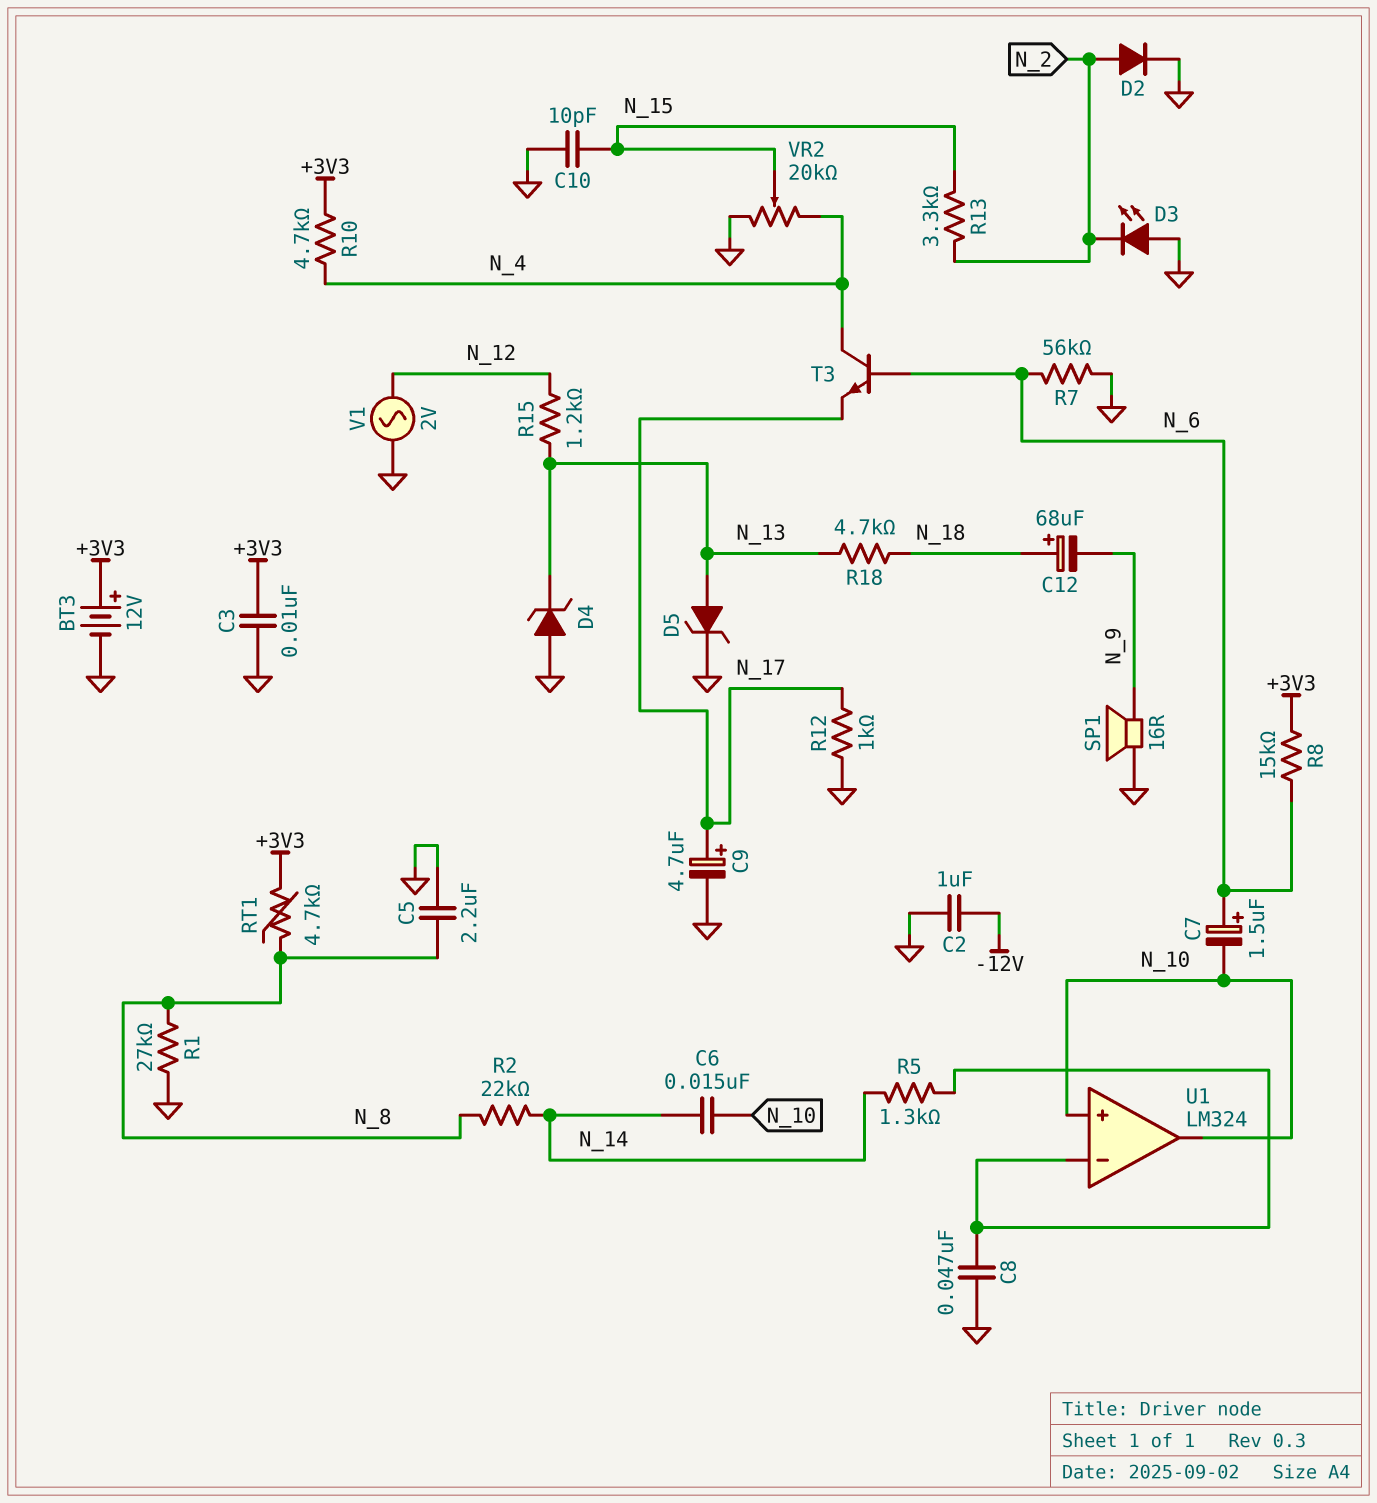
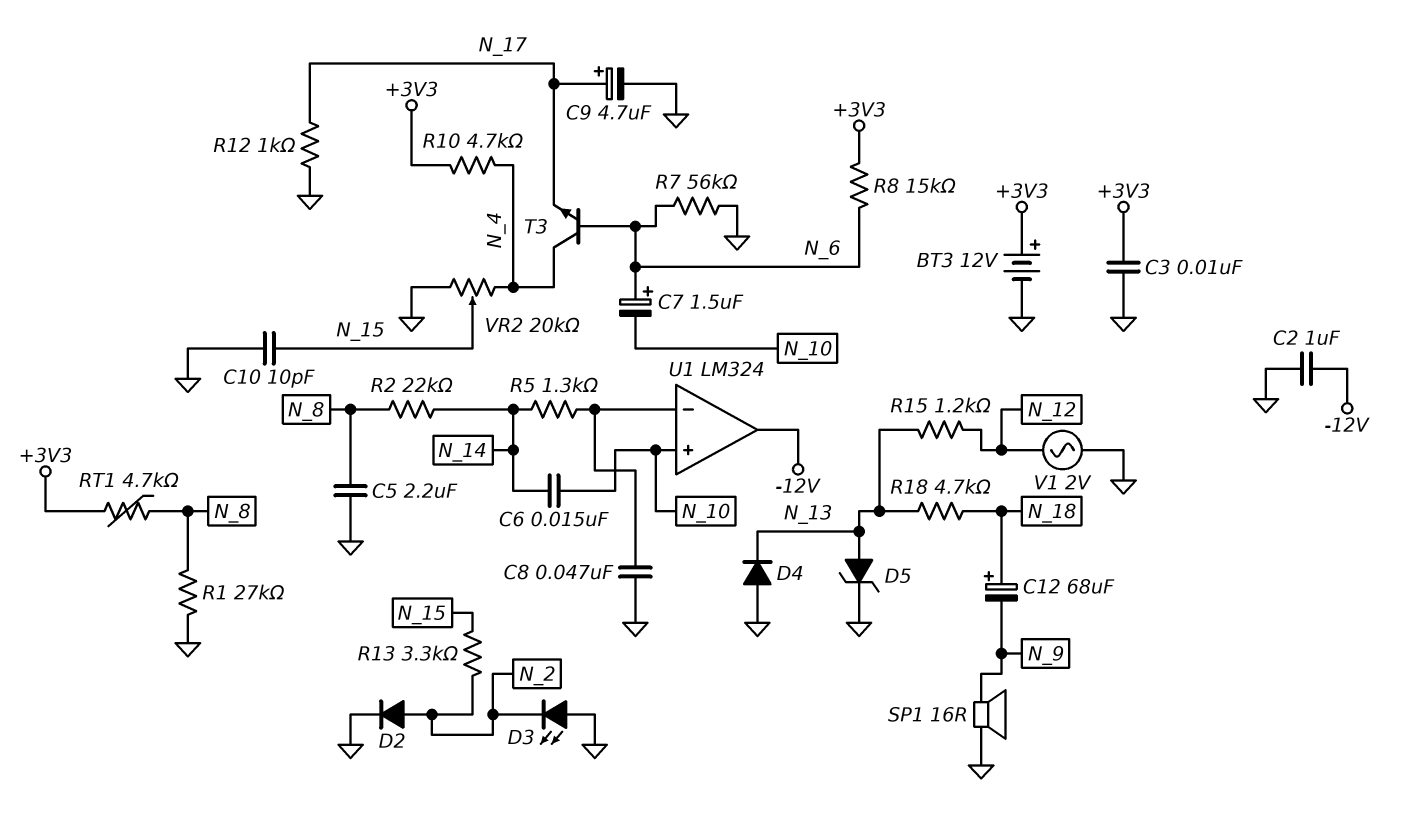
D4: zener (A GND, K N_13) -> diode (A GND, K N_13)
U1 pin out: N_10 -> -12V

